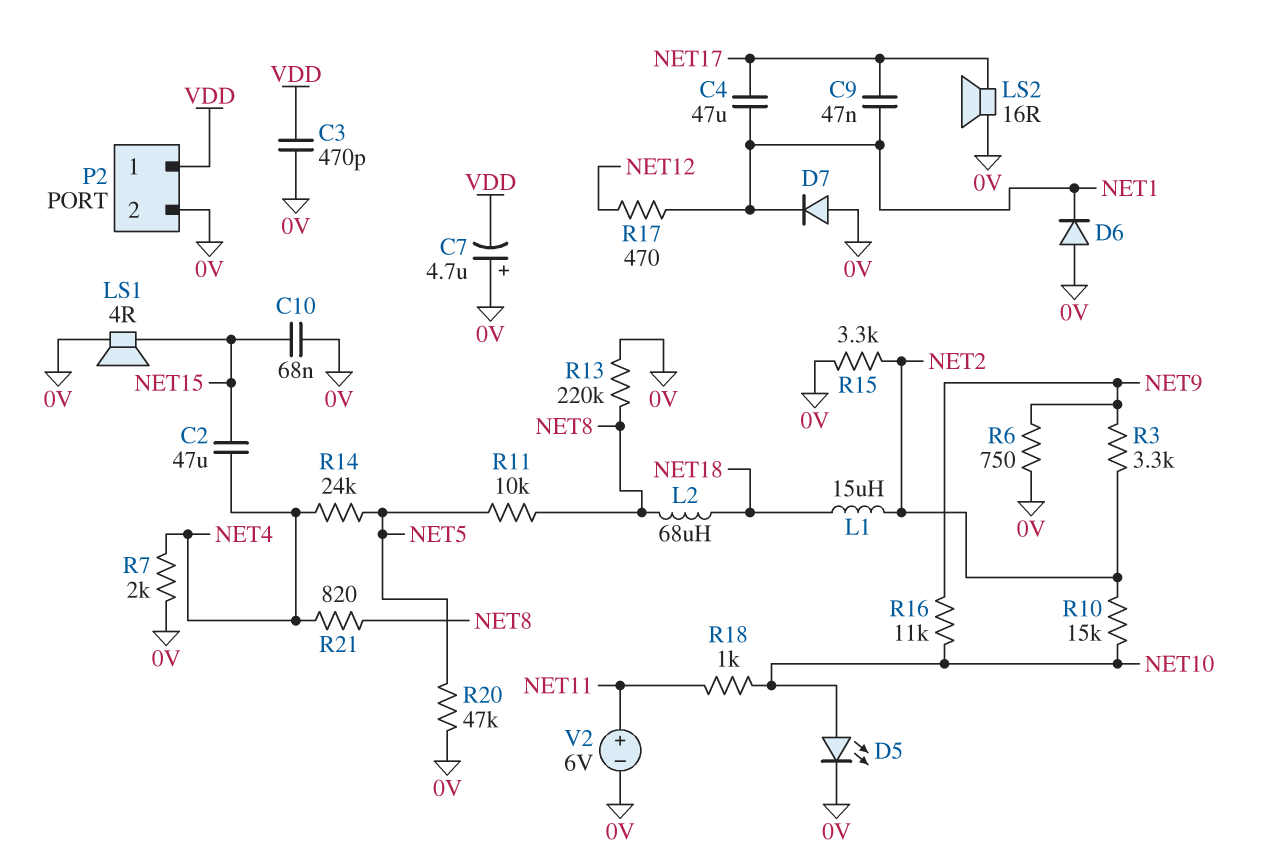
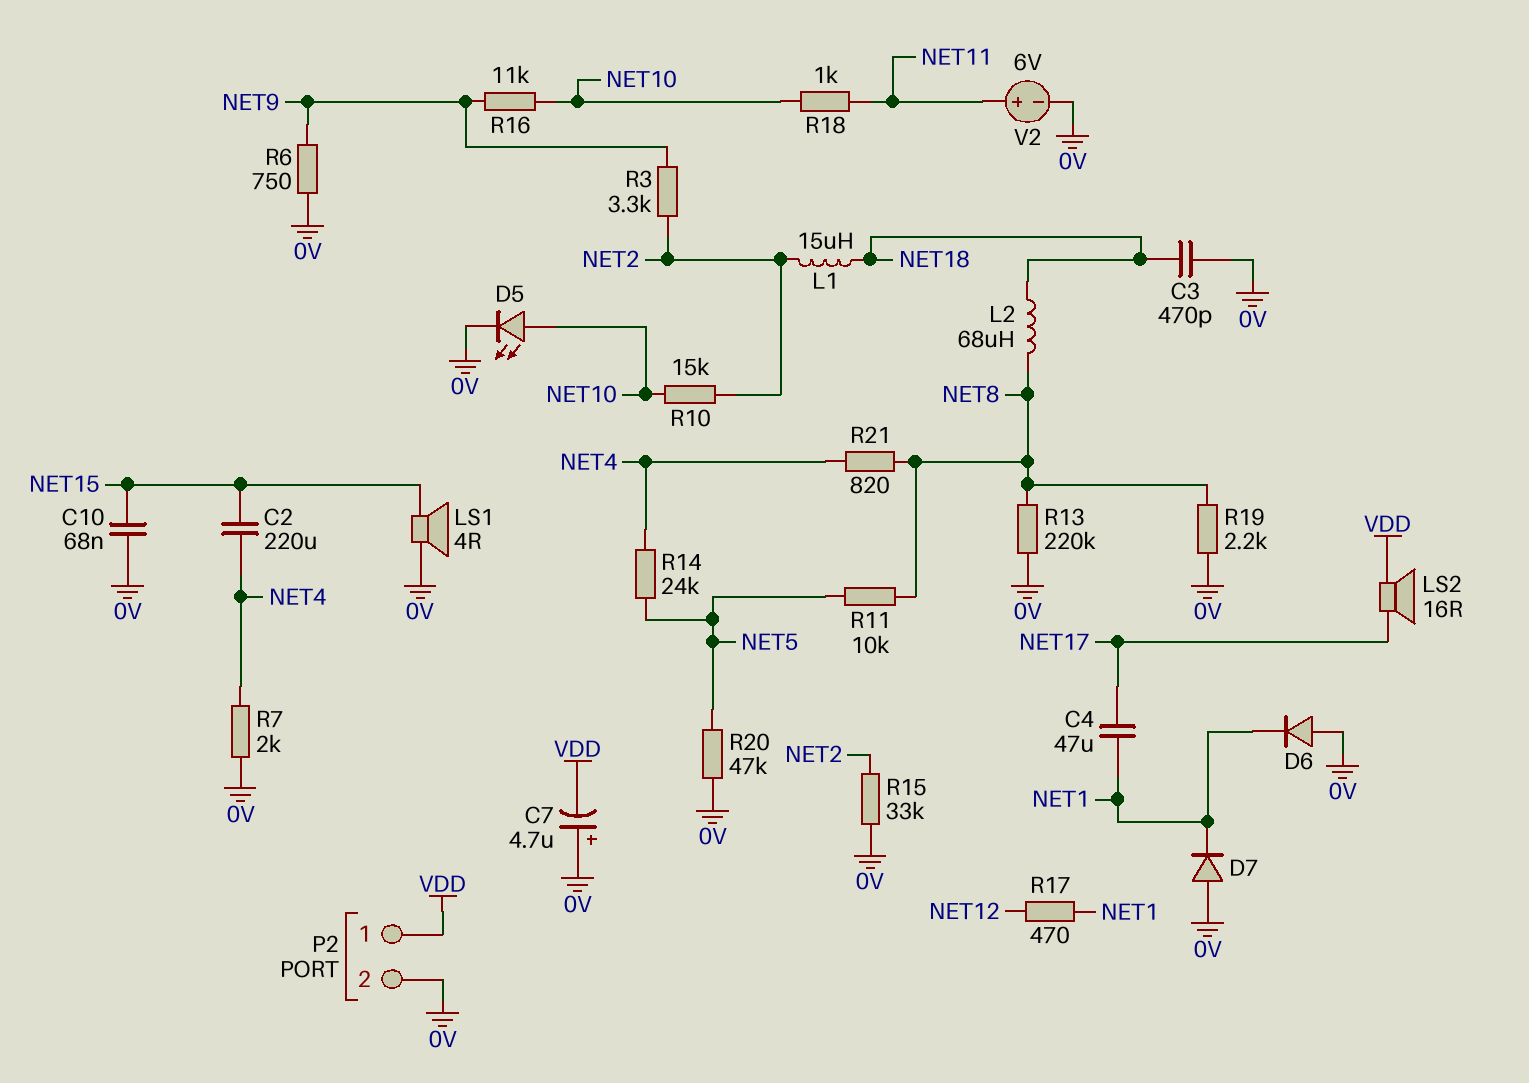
C2: 47uF (NET4, NET15) -> 220uF (NET4, NET15)
C3: 470pF (0V, VDD) -> 470pF (0V, NET18)
C9: 47nF (NET1, NET17) -> none
LS2: speaker 16R (0V, NET17) -> speaker 16R (NET17, VDD)
R15: 3.3k (0V, NET2) -> 33k (0V, NET2)
R19: none -> 2.2k (0V, NET8)

